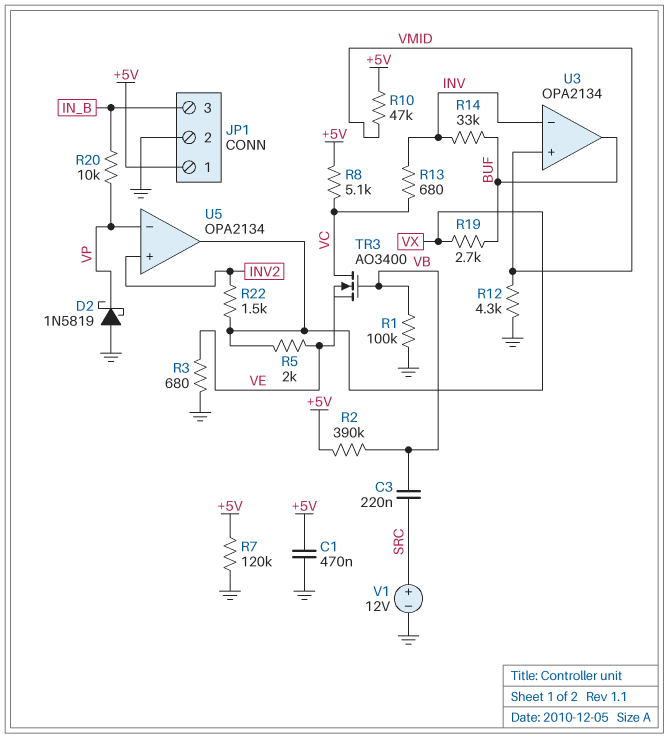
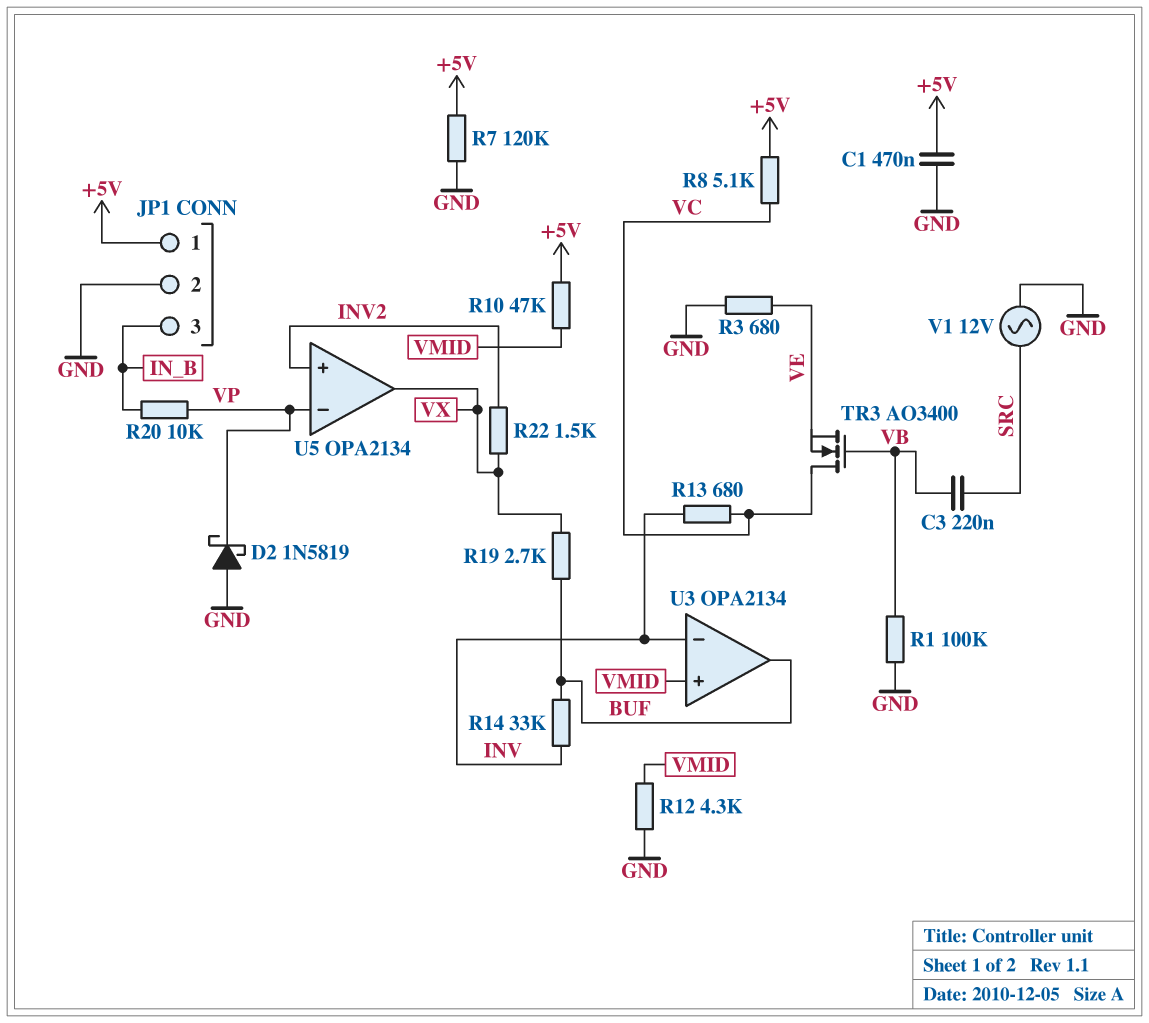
R2: 390k (+5V, VB) -> none
R5: 2k (VE, VX) -> none
V1: 12V (plus SRC, minus GND) -> AC 12V (GND, SRC)

